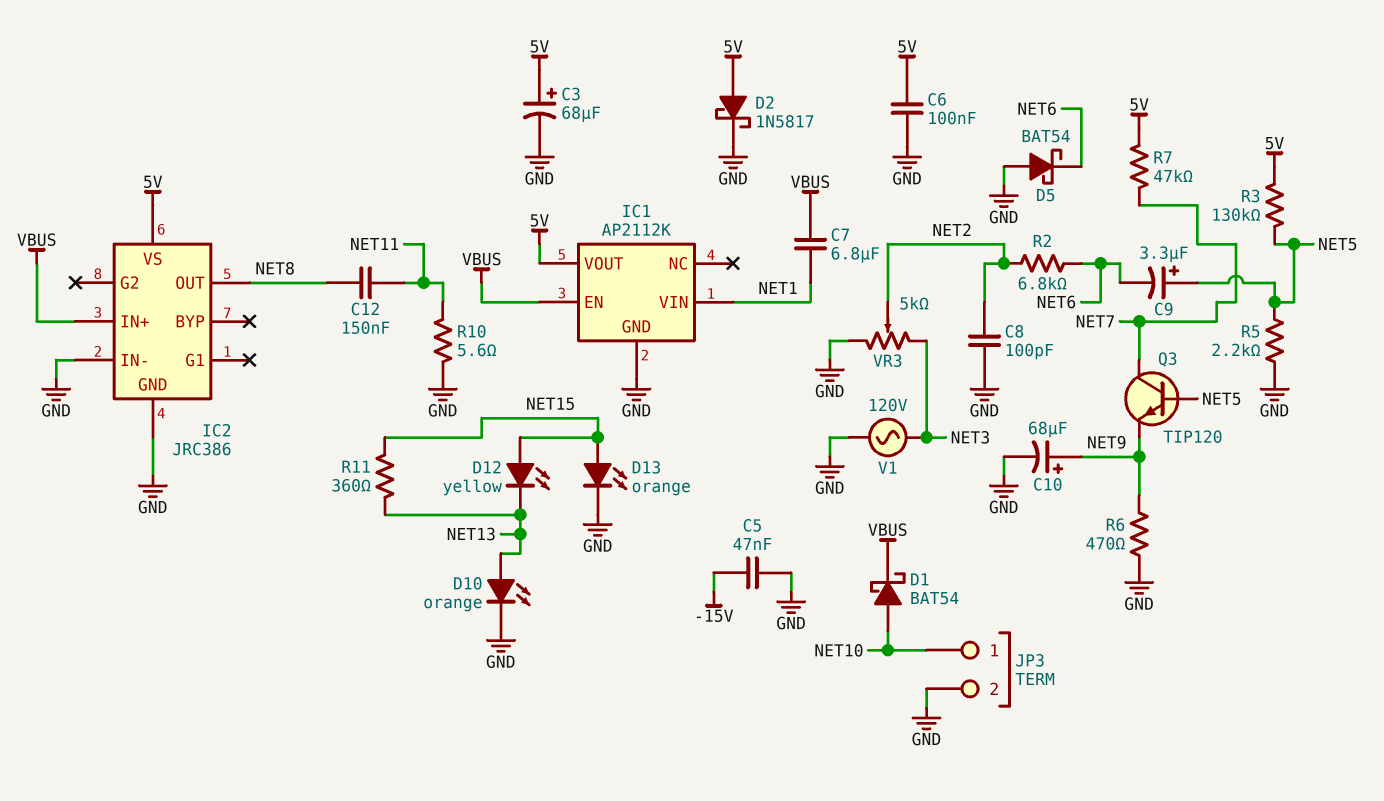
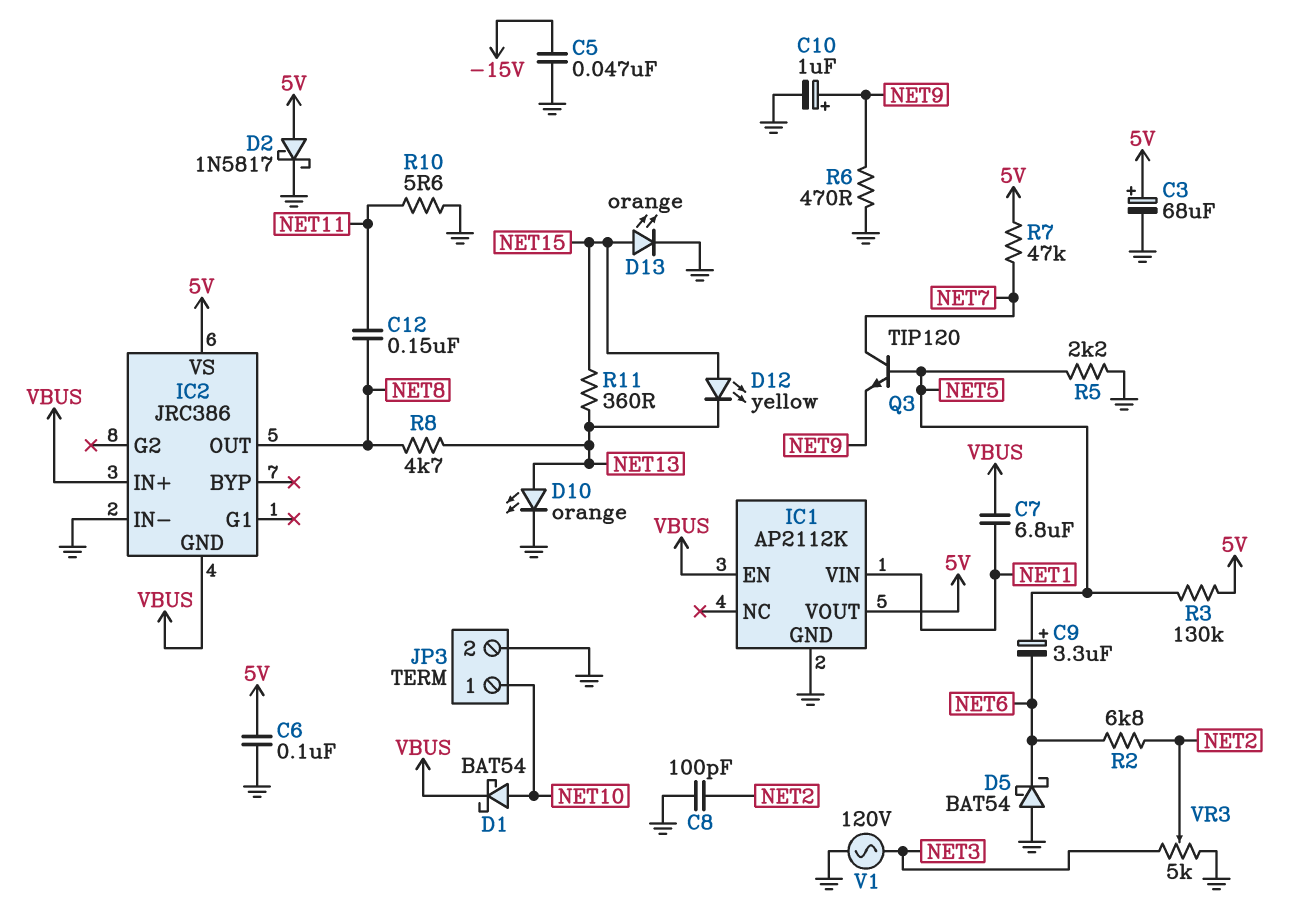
C10: 68uF (plus NET9, minus GND) -> 1uF (plus NET9, minus GND)
IC2 pin GND: GND -> VBUS
R8: none -> 4.7k (NET8, NET13)

